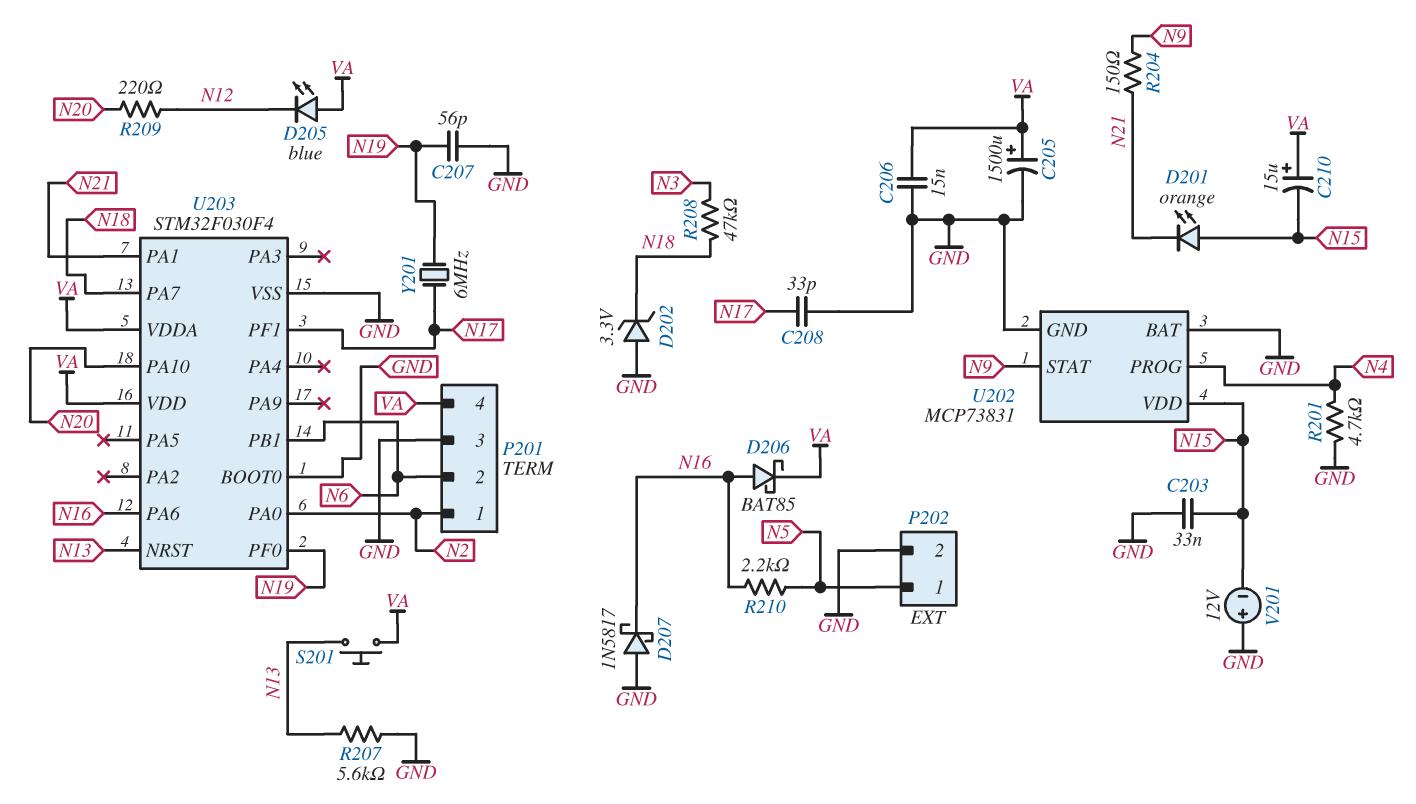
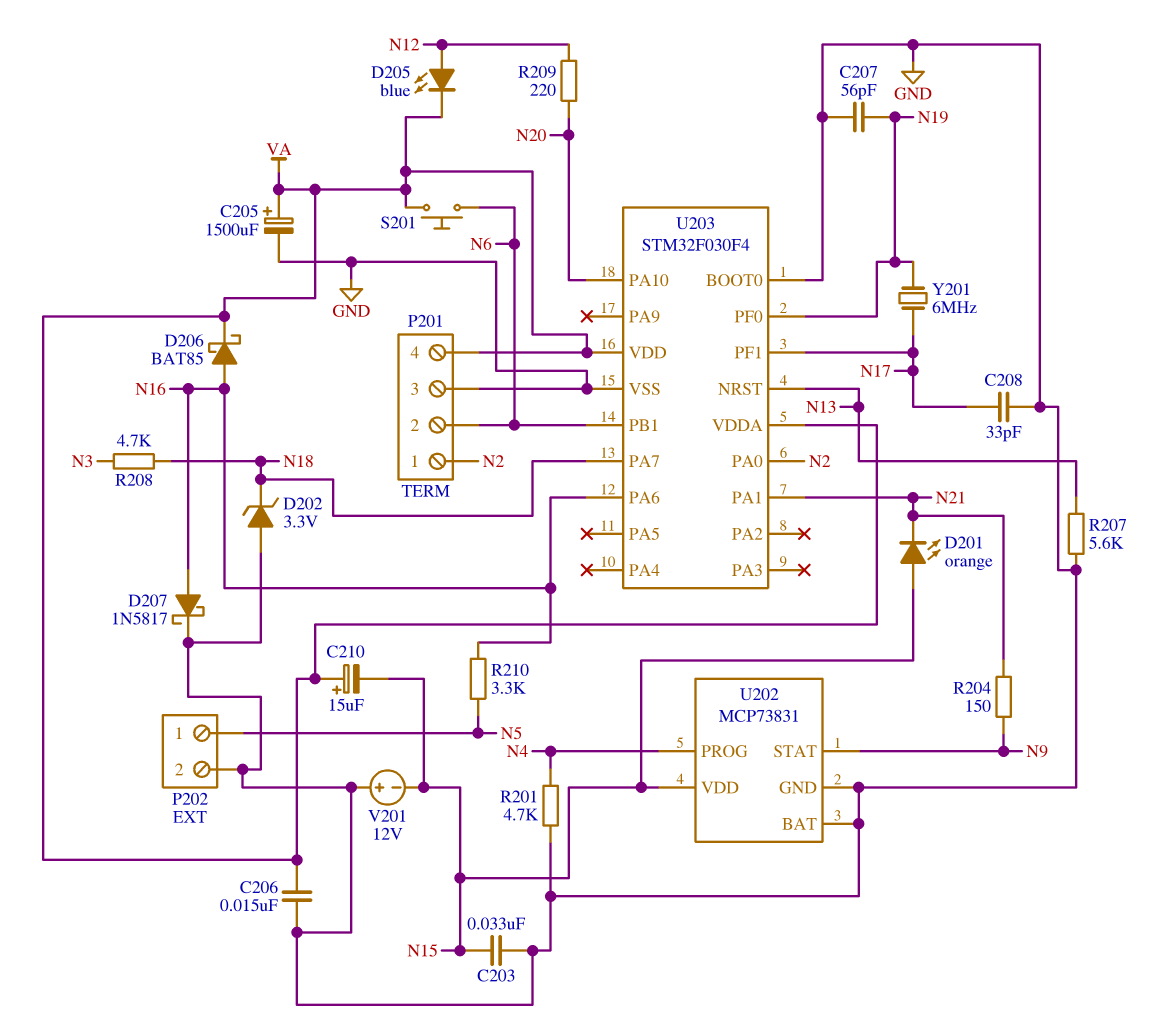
D205: LED blue (A VA, K N12) -> LED blue (A N12, K VA)
D207: schottky 1N5817 (A GND, K N16) -> schottky 1N5817 (A N16, K GND)
R208: 47k (N3, N18) -> 4.7k (N3, N18)
R210: 2.2k (N5, N16) -> 3.3k (N5, N16)
S201: button (N13, VA) -> button (N6, VA)

